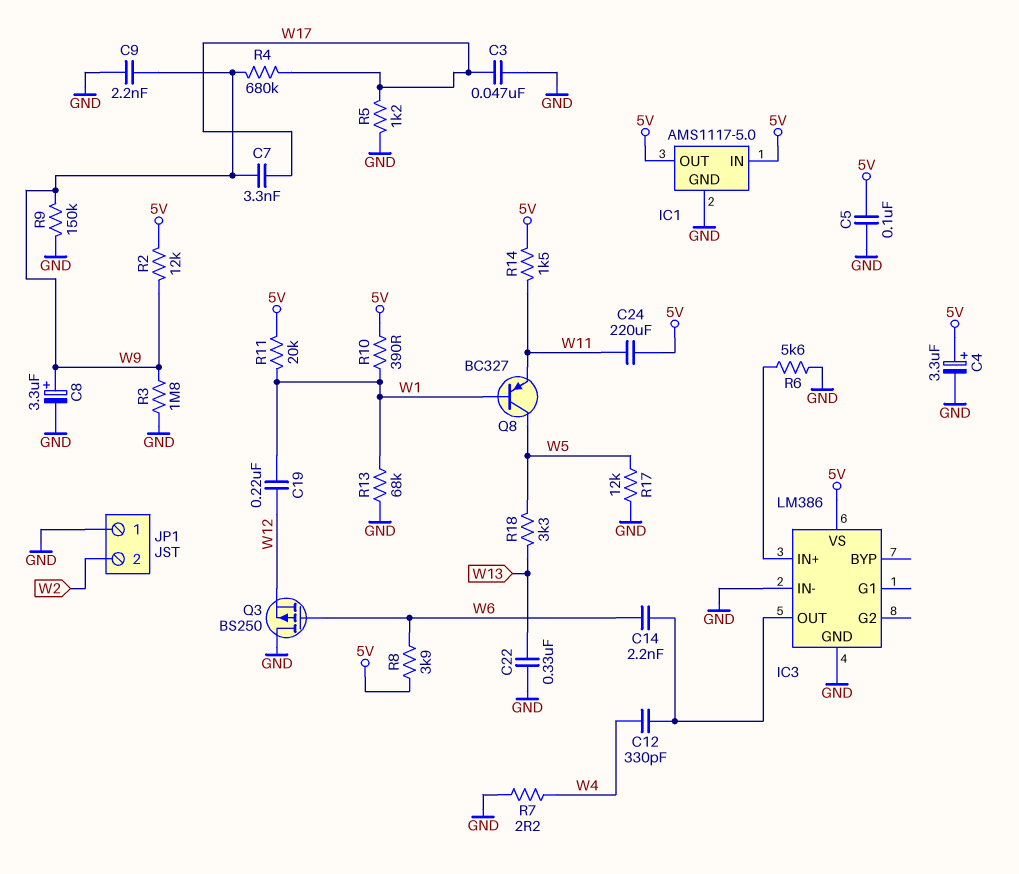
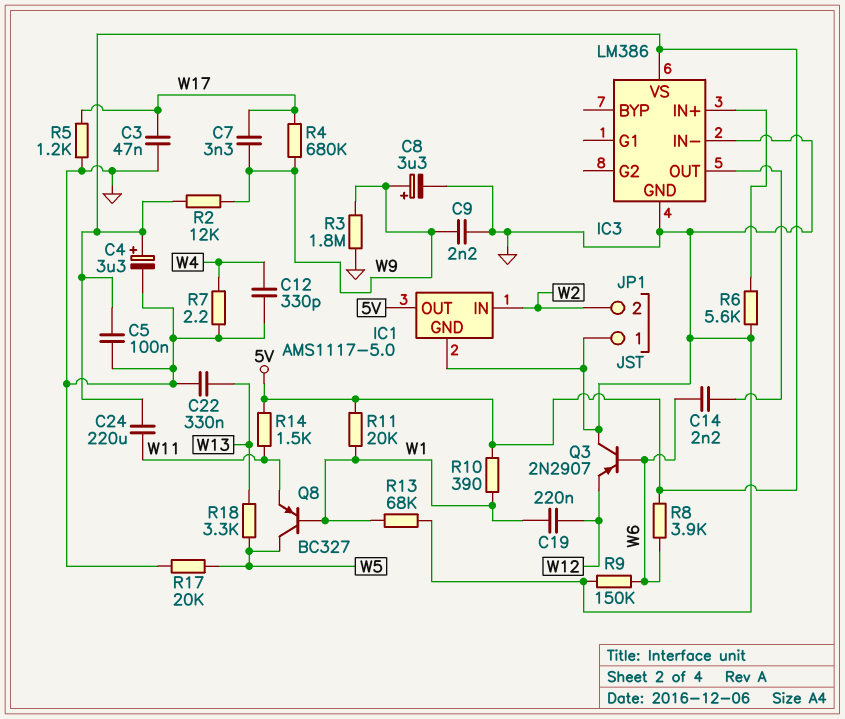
C12: 330pF (IC3/OUT, W4) -> 330pF (GND, W4)
IC1 pin IN: 5V -> W2
Q3: PMOS BS250 (G W6, D GND, S W12) -> PNP 2N2907 (B W6, C GND, E W12)
R9: 150k (GND, W9) -> 150k (GND, W6)
R17: 12k (GND, W5) -> 20k (GND, W5)

